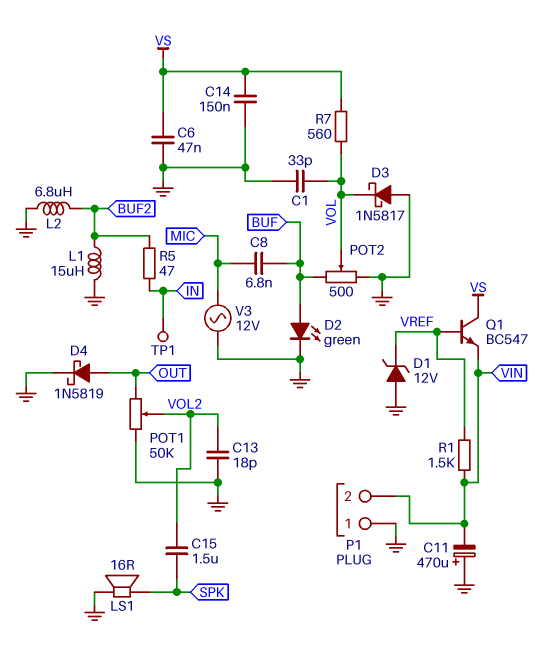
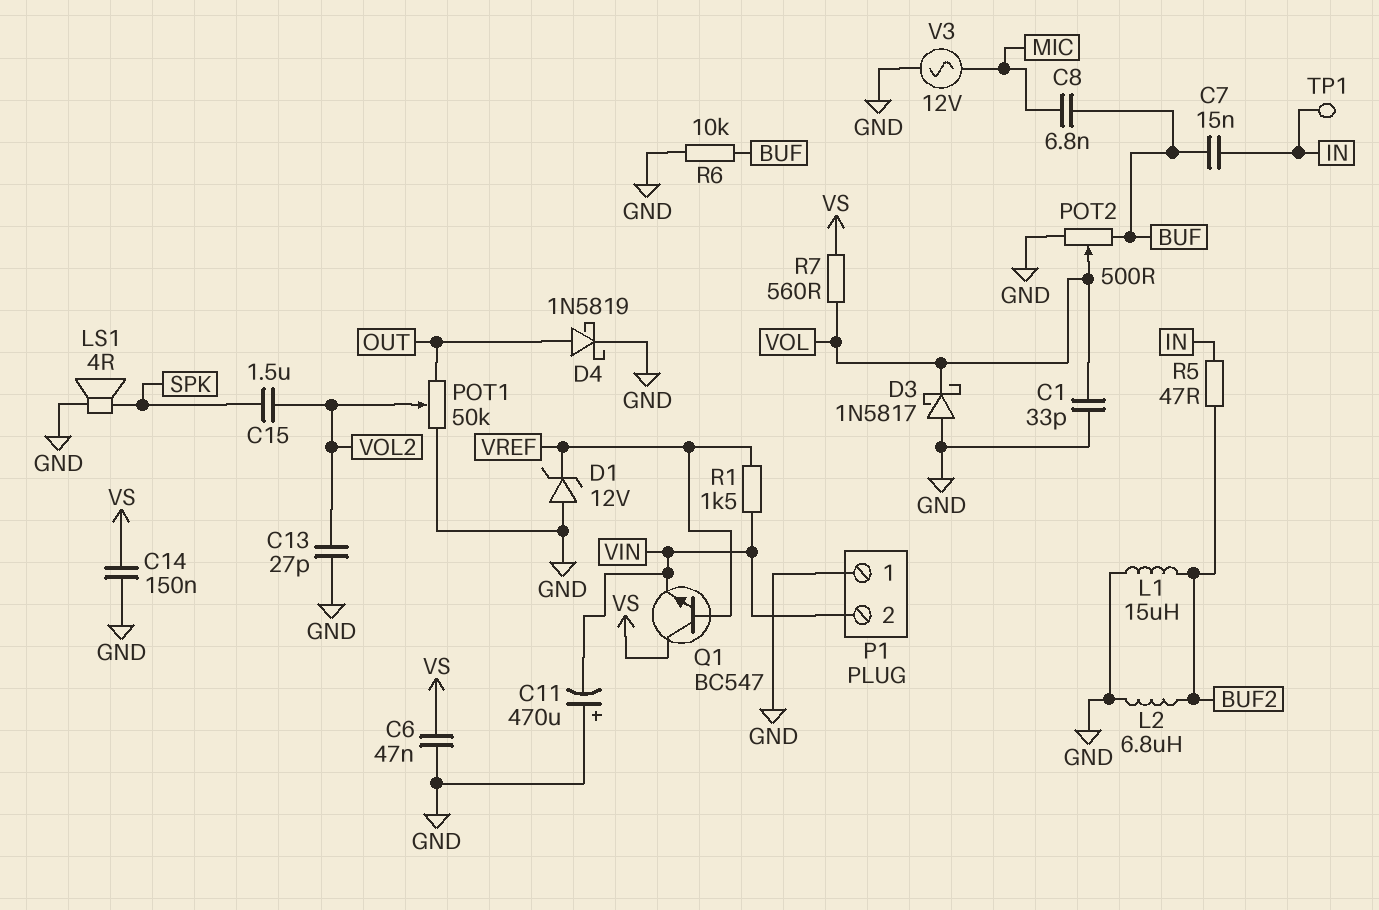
C7: none -> 15nF (BUF, IN)
C13: 18pF (GND, VOL2) -> 27pF (GND, VOL2)
D2: LED green (A BUF, K GND) -> none
LS1: speaker 16R (GND, SPK) -> speaker 4R (GND, SPK)
R6: none -> 10k (BUF, GND)

